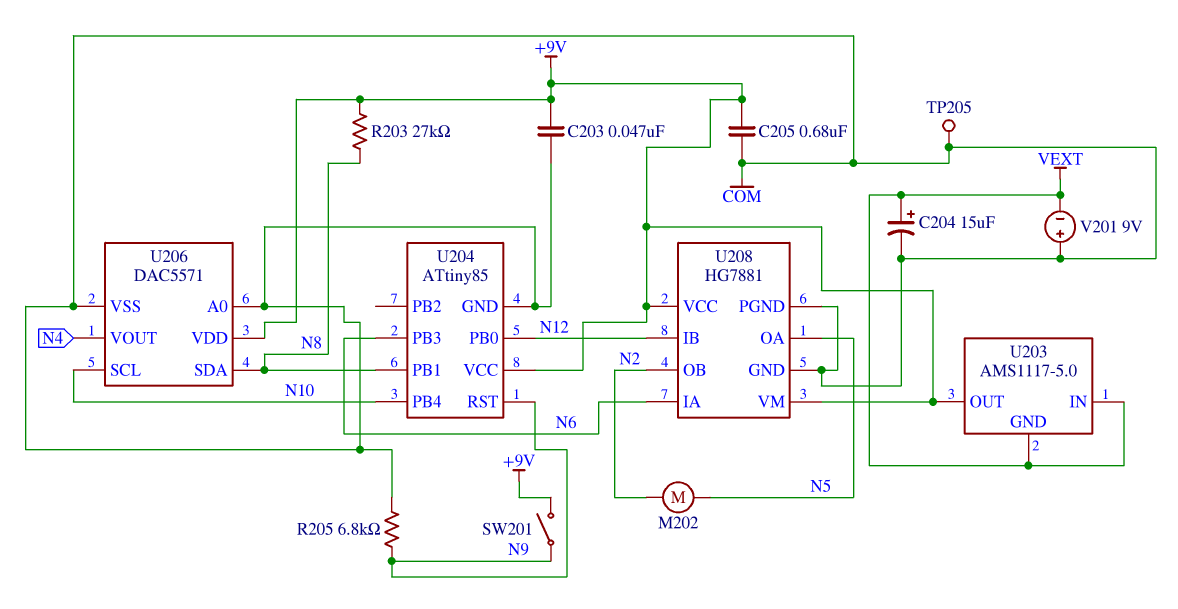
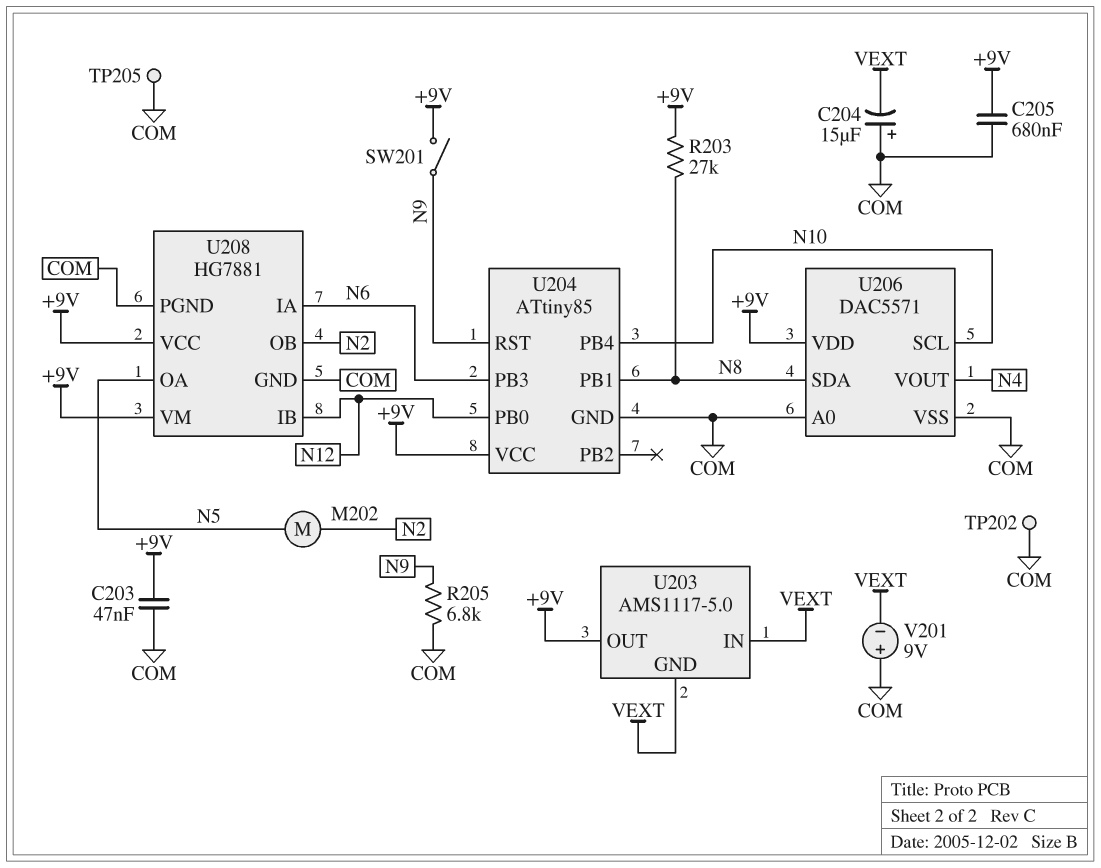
C204: 15uF (plus VEXT, minus COM) -> 15uF (plus COM, minus VEXT)
TP202: none -> test point (COM)

